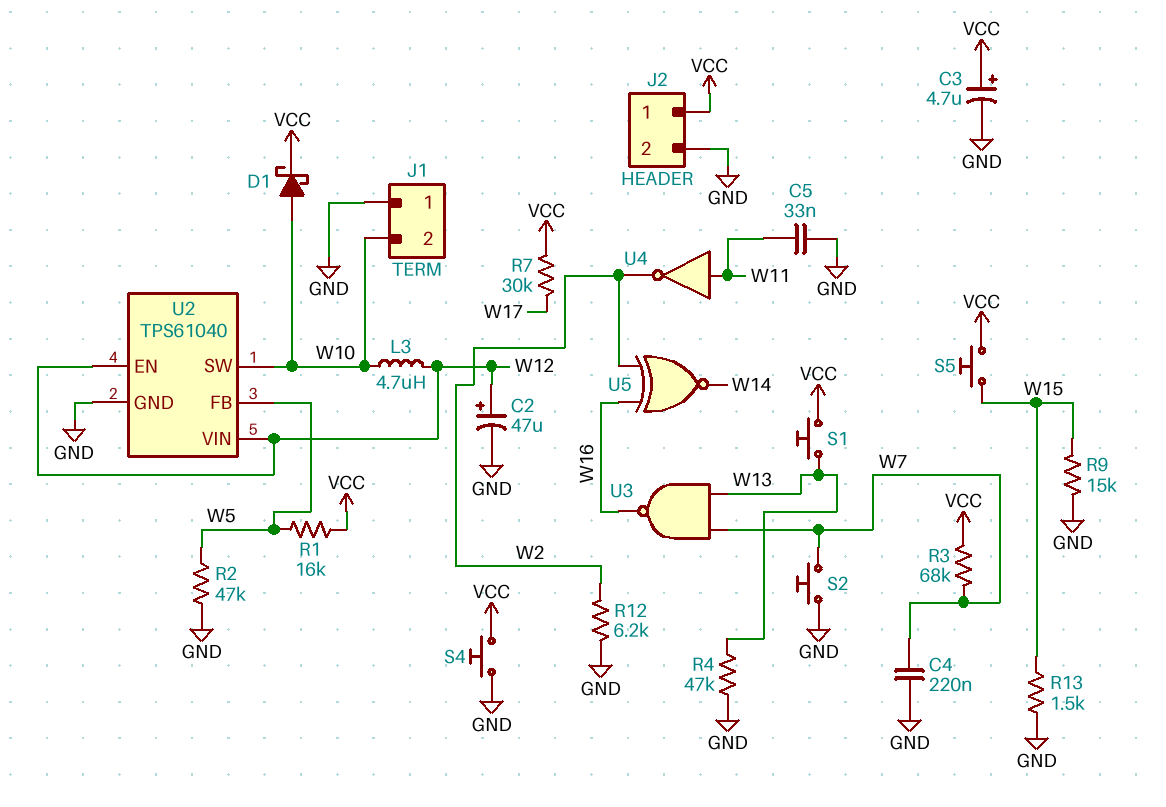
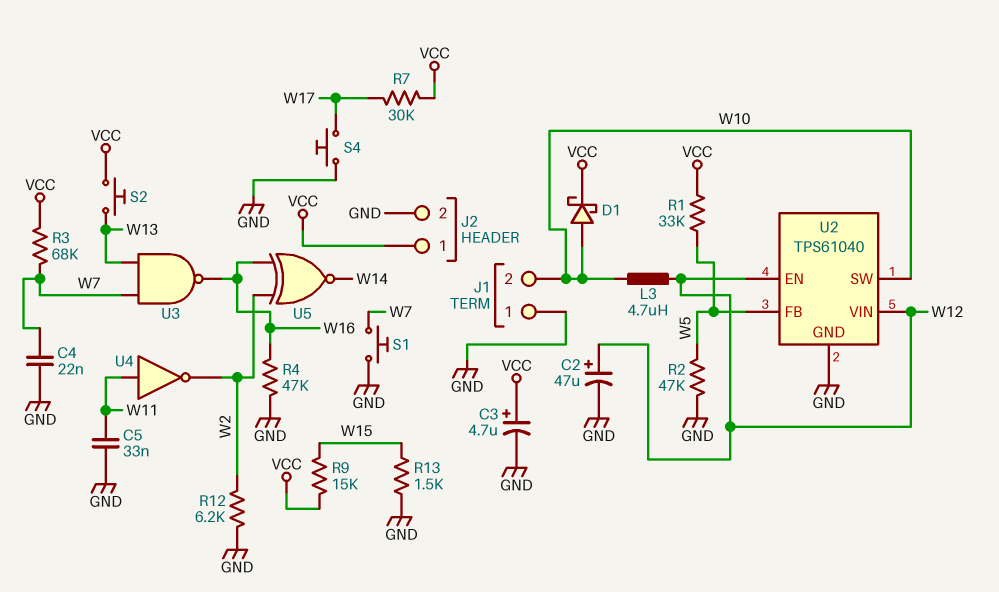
C4: 220nF (GND, W7) -> 22nF (GND, W7)
R1: 16k (VCC, W5) -> 33k (VCC, W5)
R4: 47k (GND, W13) -> 47k (GND, W16)
R9: 15k (GND, W15) -> 15k (VCC, W15)
S1: button (VCC, W13) -> button (GND, W7)
S2: button (GND, W7) -> button (VCC, W13)
S4: button (GND, VCC) -> button (GND, W17)
S5: button (VCC, W15) -> none

